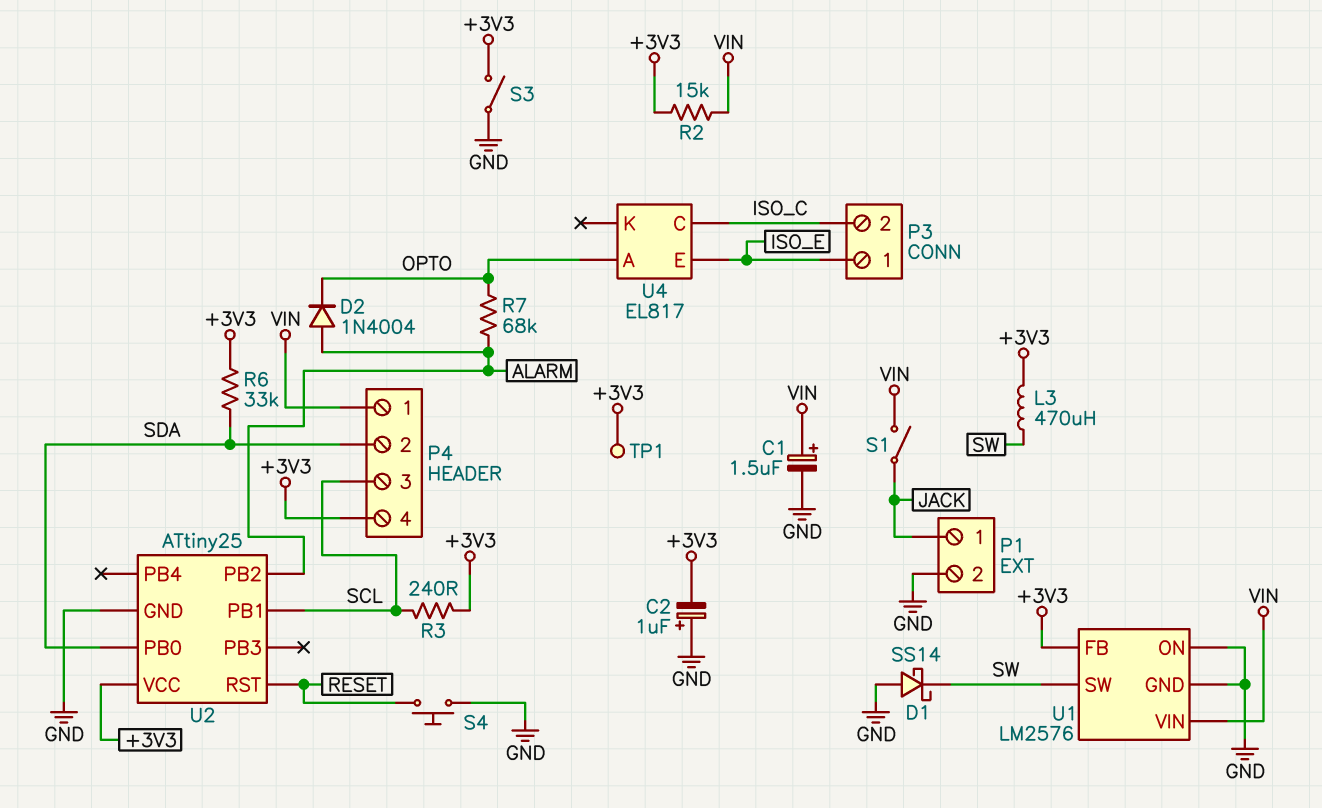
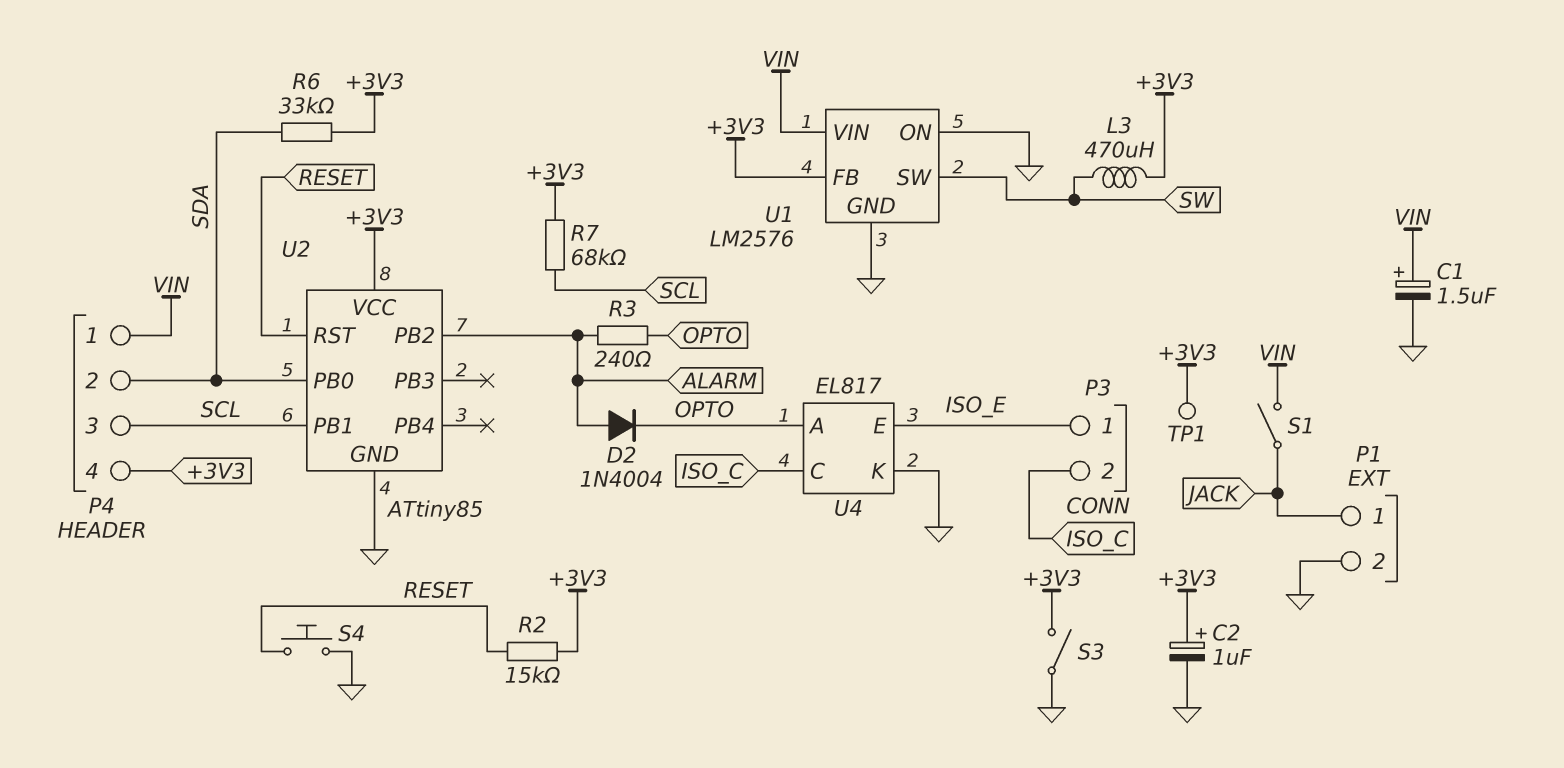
C2: 1uF (plus GND, minus +3V3) -> 1uF (plus +3V3, minus GND)
D1: schottky SS14 (A GND, K SW) -> none
R2: 15k (+3V3, VIN) -> 15k (+3V3, RESET)
R3: 240 (+3V3, SCL) -> 240 (ALARM, OPTO)
R7: 68k (ALARM, OPTO) -> 68k (+3V3, SCL)
U2: ATtiny25 -> ATtiny85
U4 pin K: none -> GND

